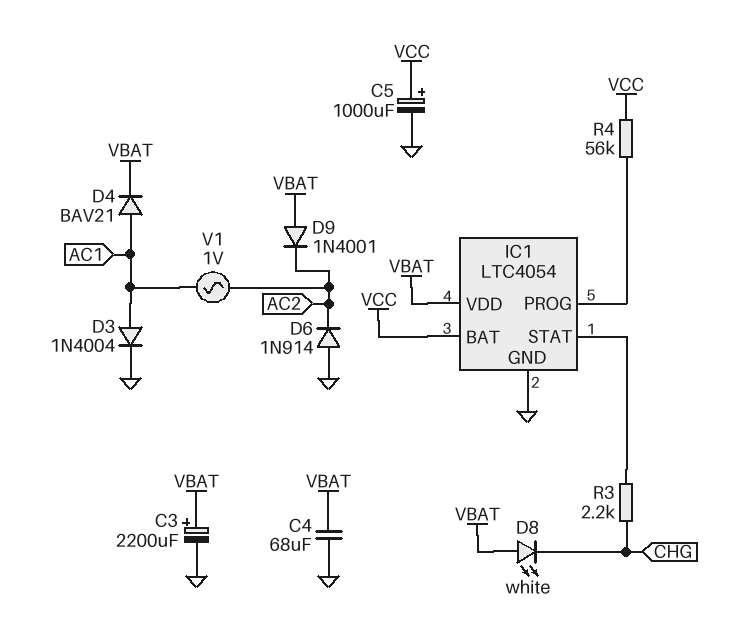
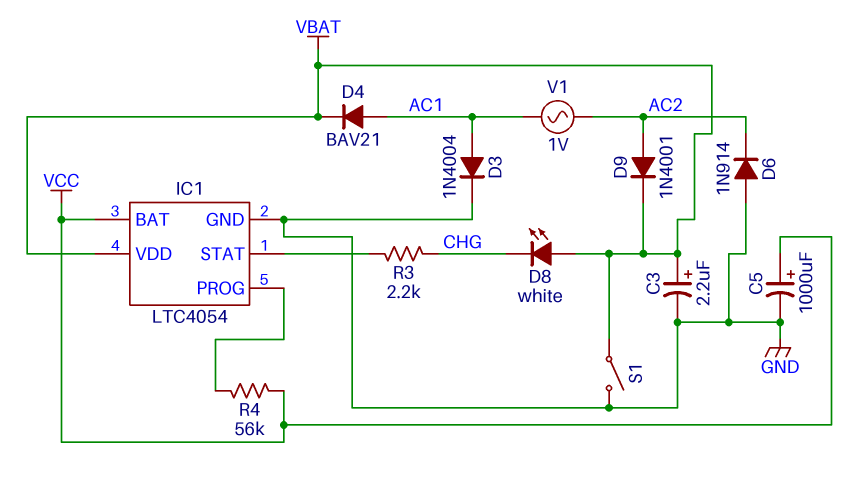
C3: 2200uF (plus VBAT, minus GND) -> 2.2uF (plus VBAT, minus GND)
C4: 68uF (GND, VBAT) -> none
D9: diode 1N4001 (A VBAT, K AC2) -> diode 1N4001 (A AC2, K VBAT)
S1: none -> switch (GND, VBAT)

